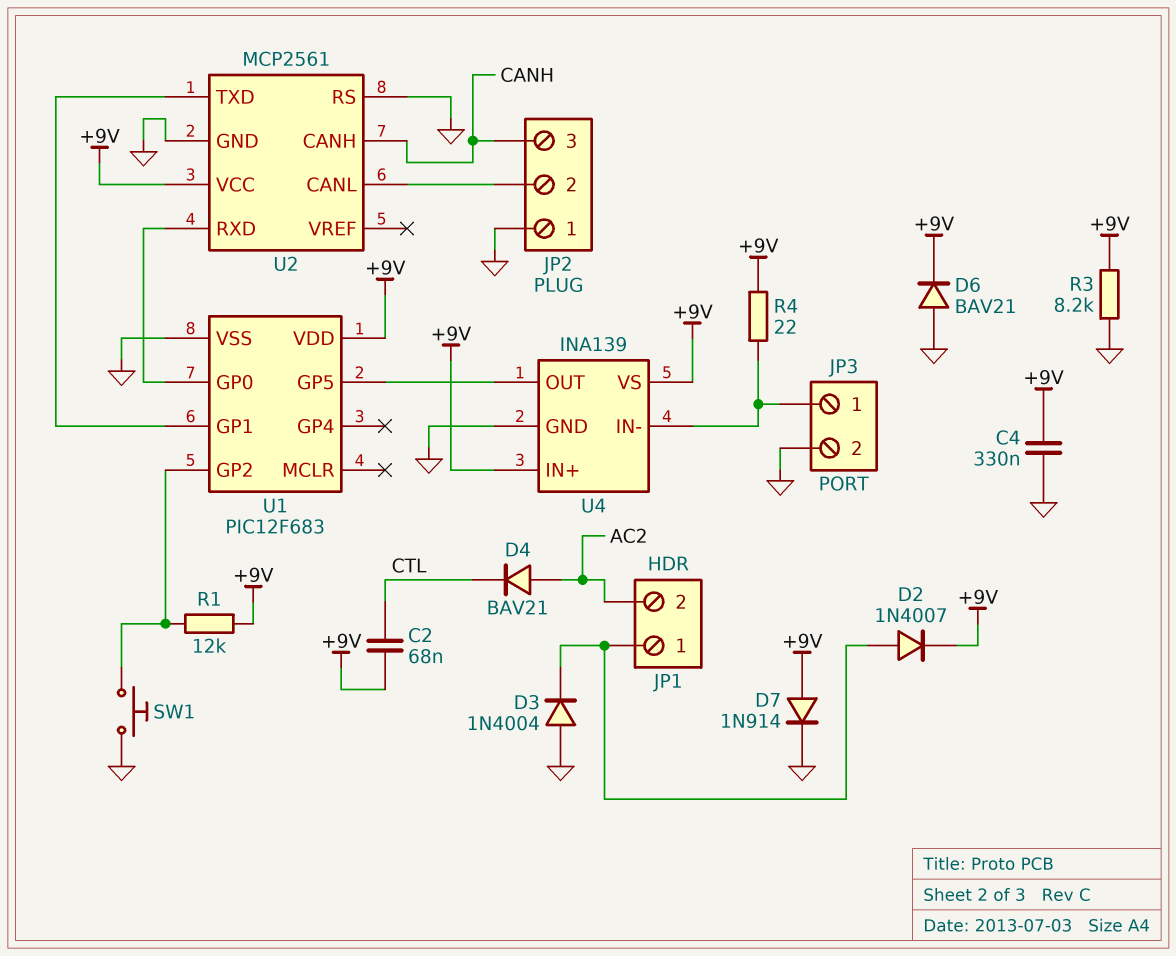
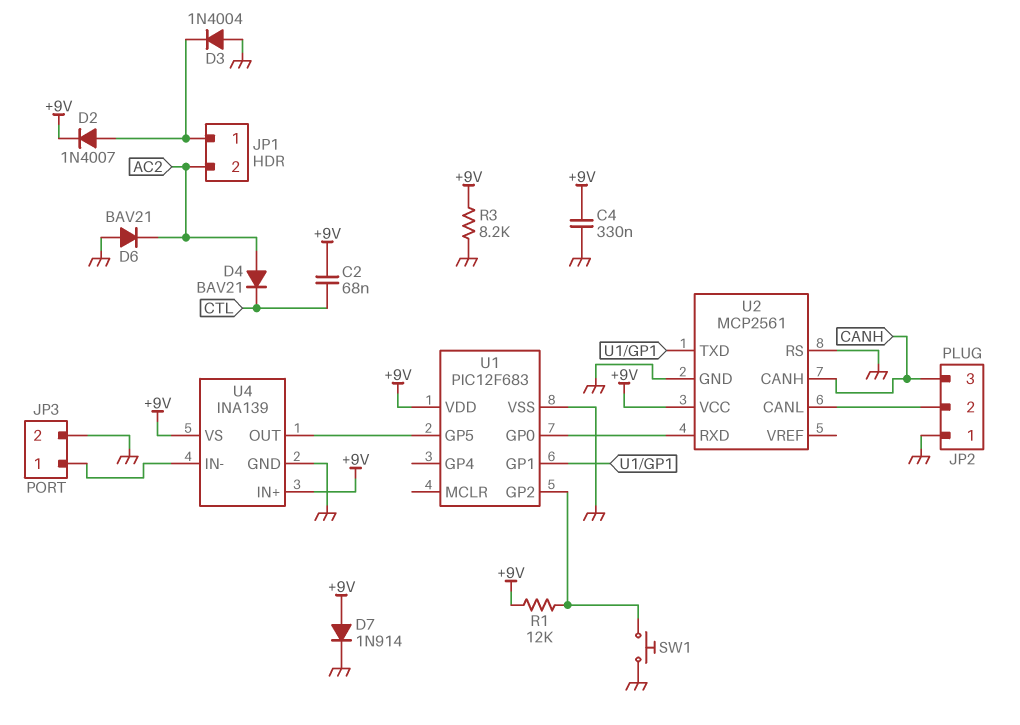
D6: diode BAV21 (A GND, K +9V) -> diode BAV21 (A GND, K AC2)
R4: 22 (+9V, JP3/1) -> none

